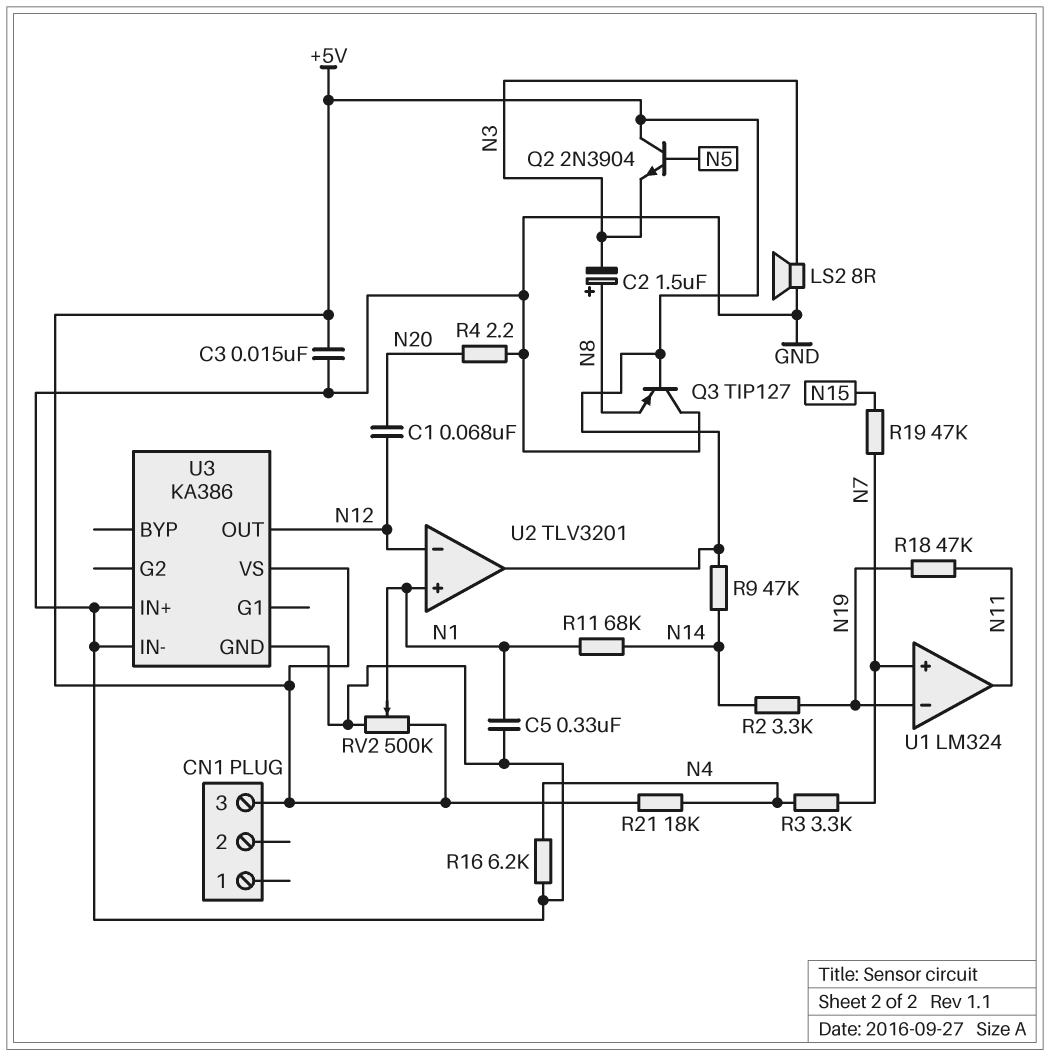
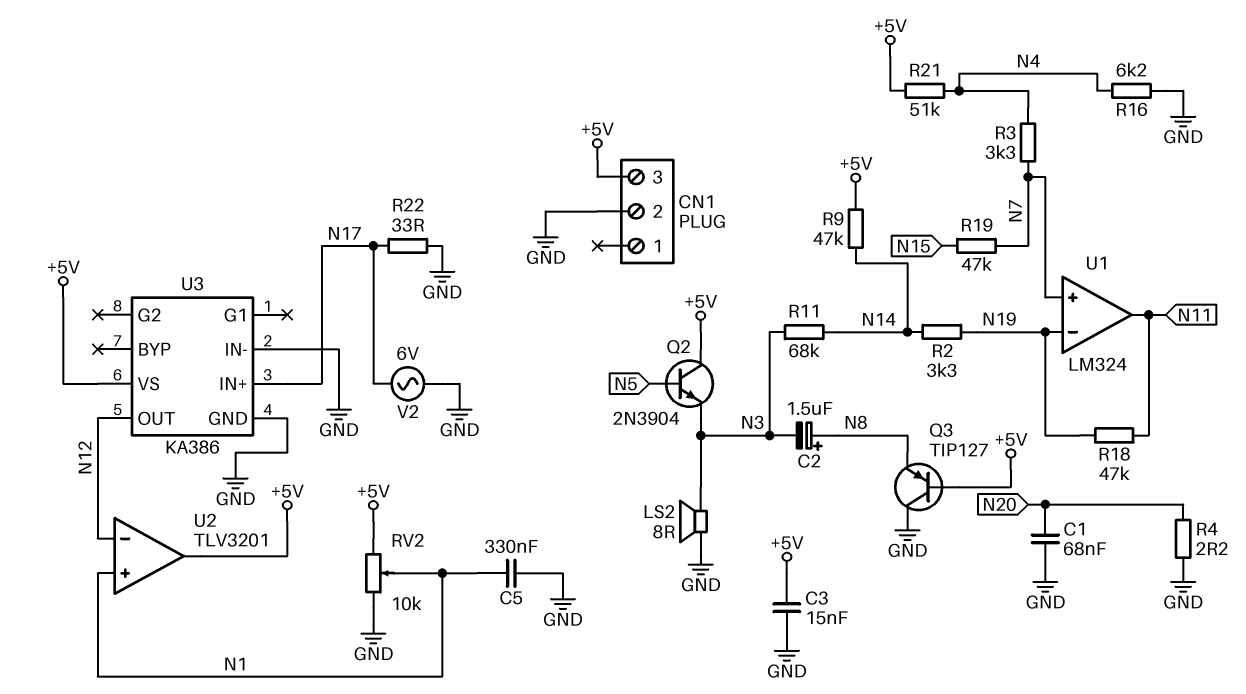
C1: 68nF (N12, N20) -> 68nF (GND, N20)
CN1 pin 2: none -> GND
R11: 68k (N1, N14) -> 68k (N3, N14)
R21: 18k (+5V, N4) -> 51k (+5V, N4)
R22: none -> 33 (GND, N17)
RV2: 500k (+5V, GND, wiper N1) -> 10k (+5V, GND, wiper N1)
U3 pin IN+: GND -> N17
V2: none -> AC 6V (GND, N17)

